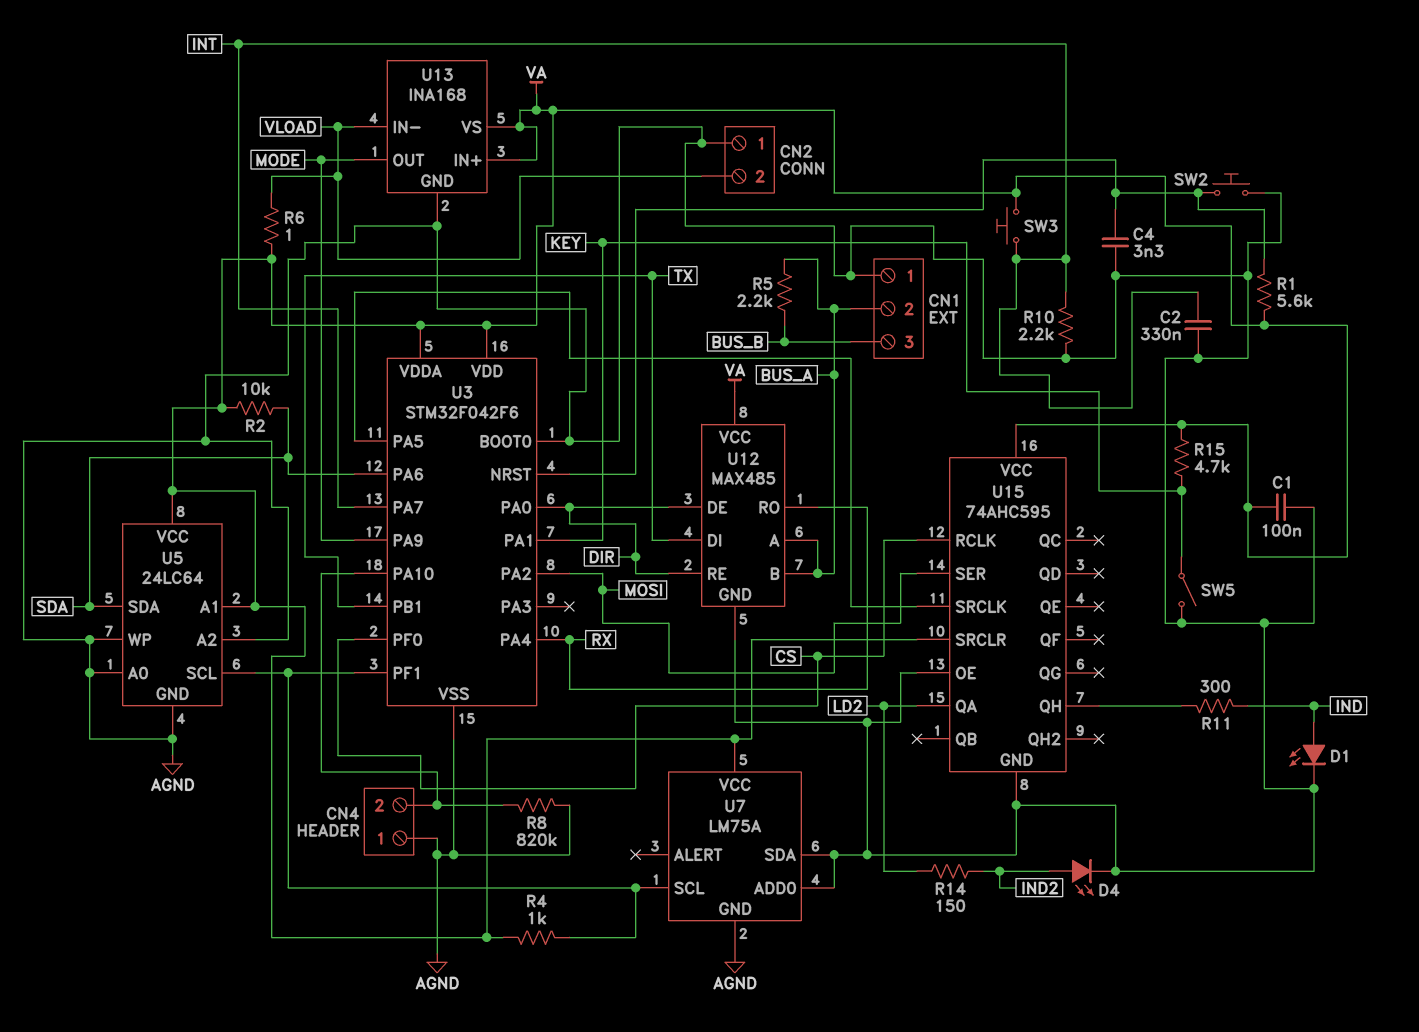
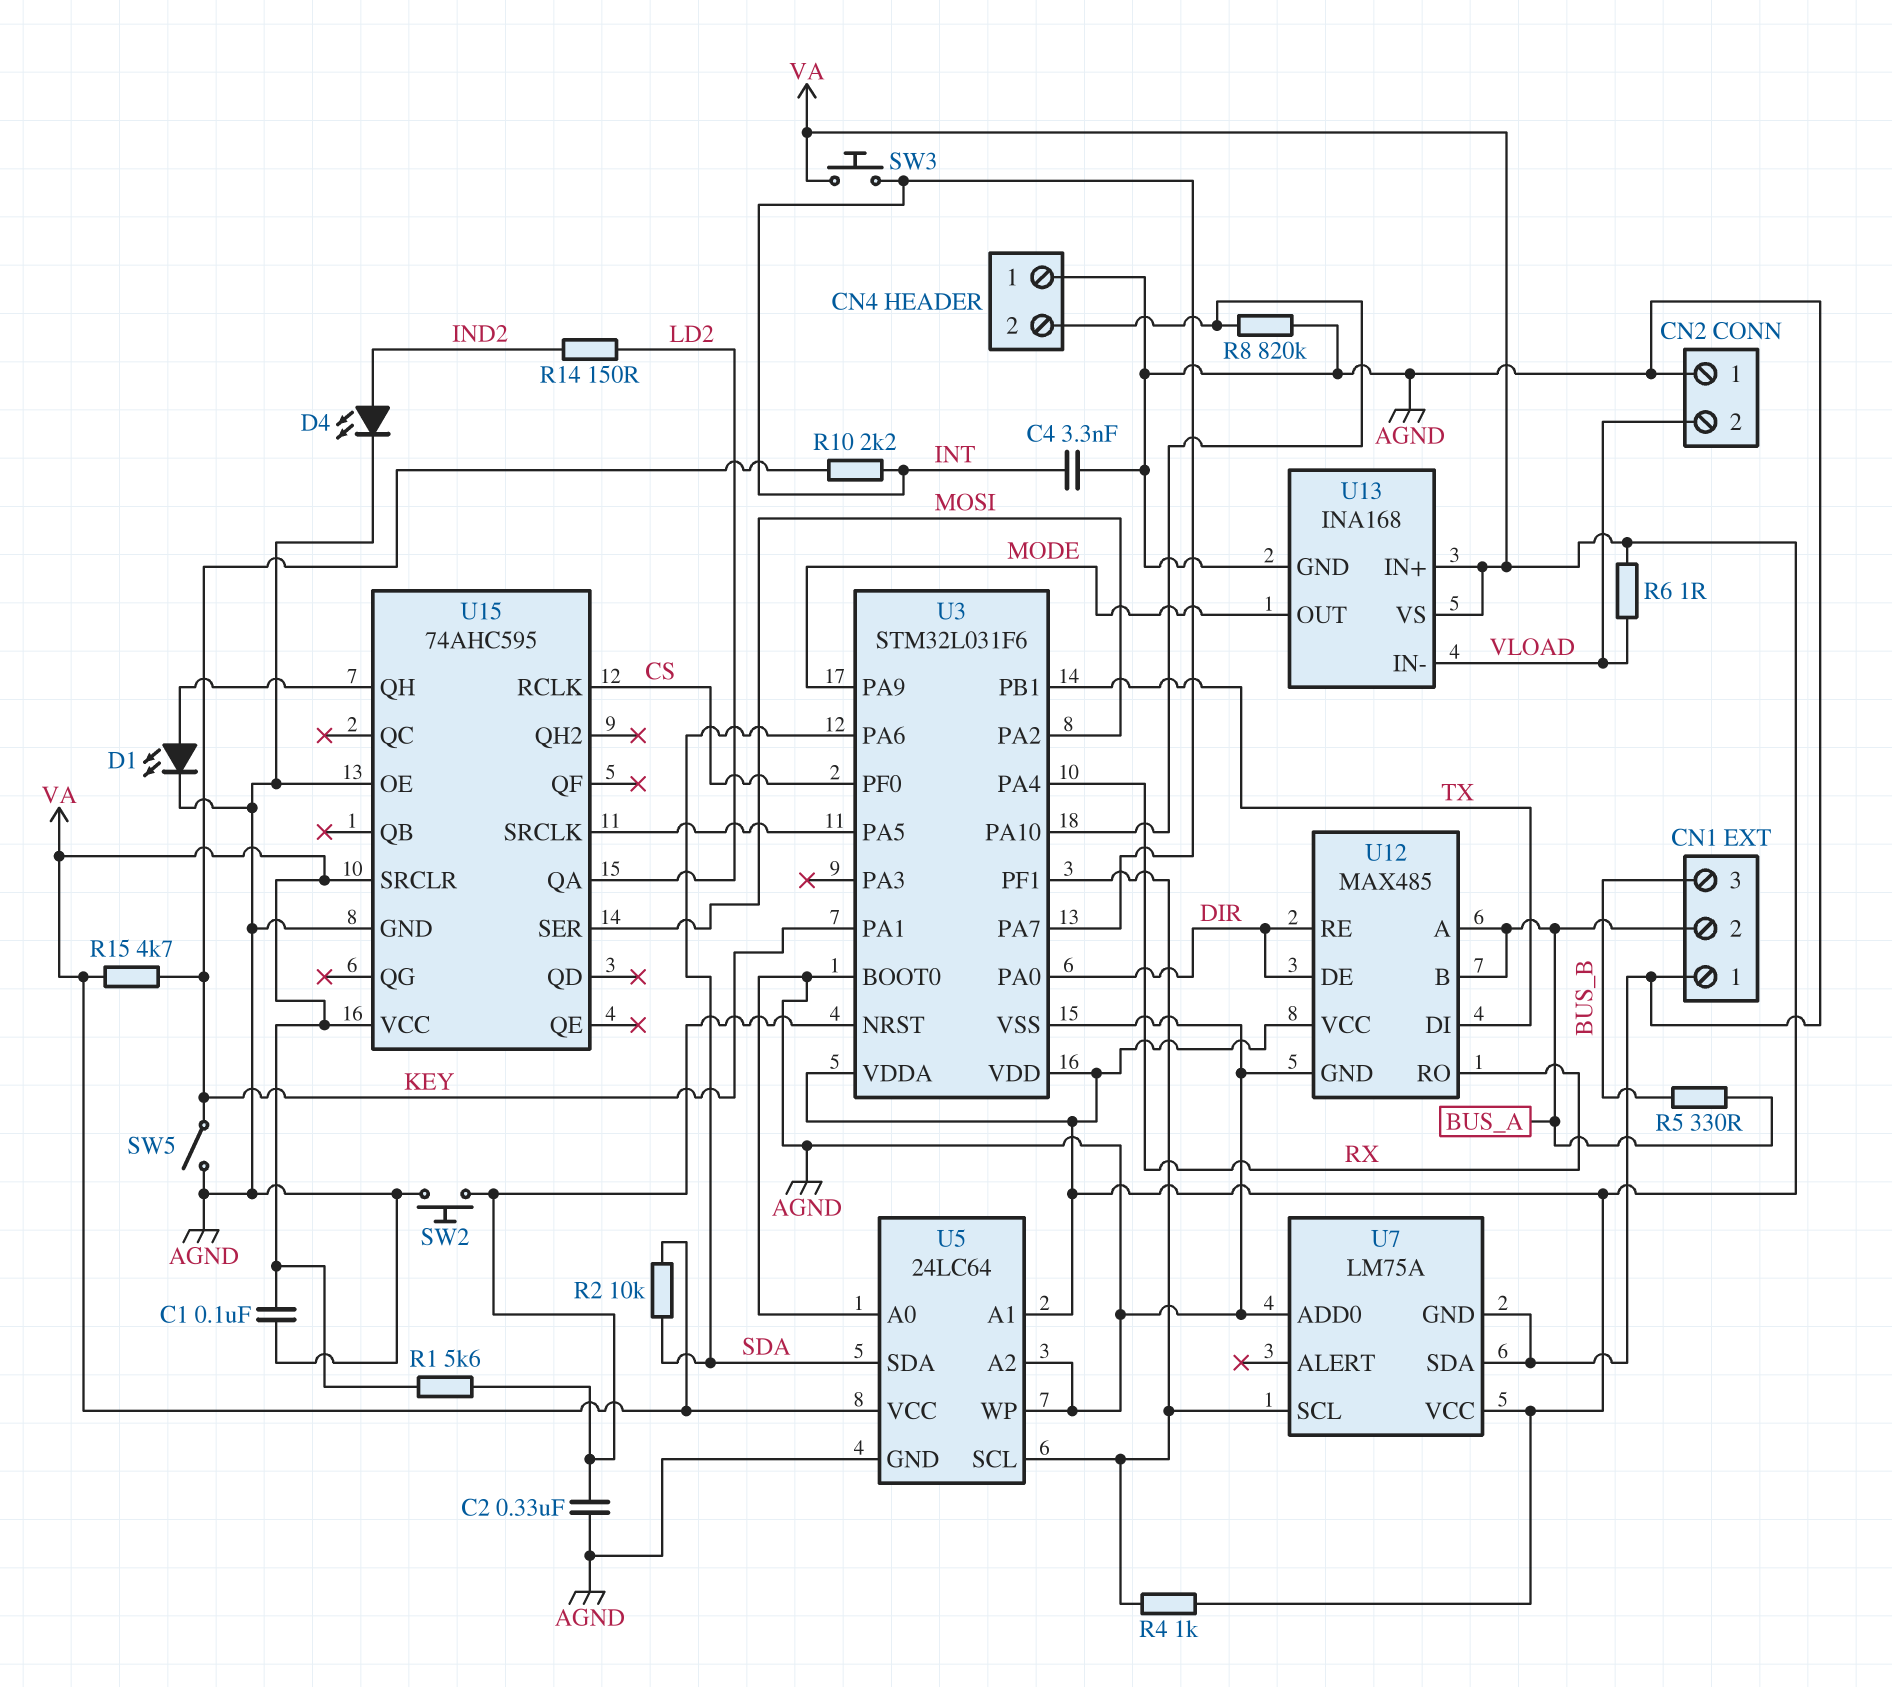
C2: 330nF (AGND, INT) -> 330nF (AGND, U3/NRST)
C4: 3.3nF (AGND, U3/NRST) -> 3.3nF (AGND, INT)
D1: LED (A IND, K AGND) -> LED (A U15/QH, K AGND)
R5: 2.2k (BUS_A, BUS_B) -> 330 (BUS_A, BUS_B)
R10: 2.2k (AGND, INT) -> 2.2k (INT, KEY)
R11: 300 (IND, U15/QH) -> none
U3: STM32F042F6 -> STM32L031F6

